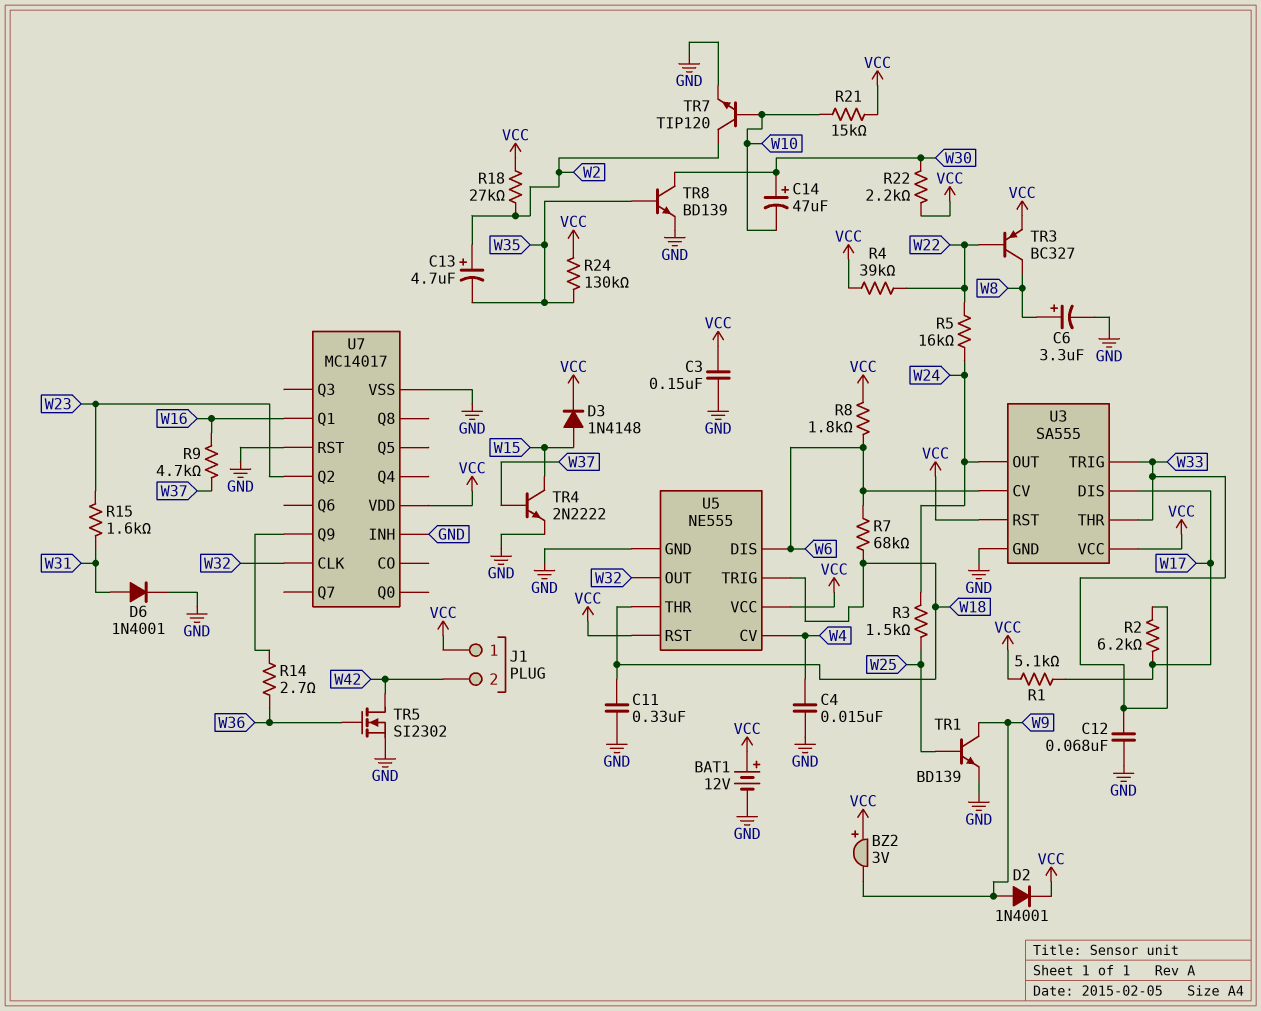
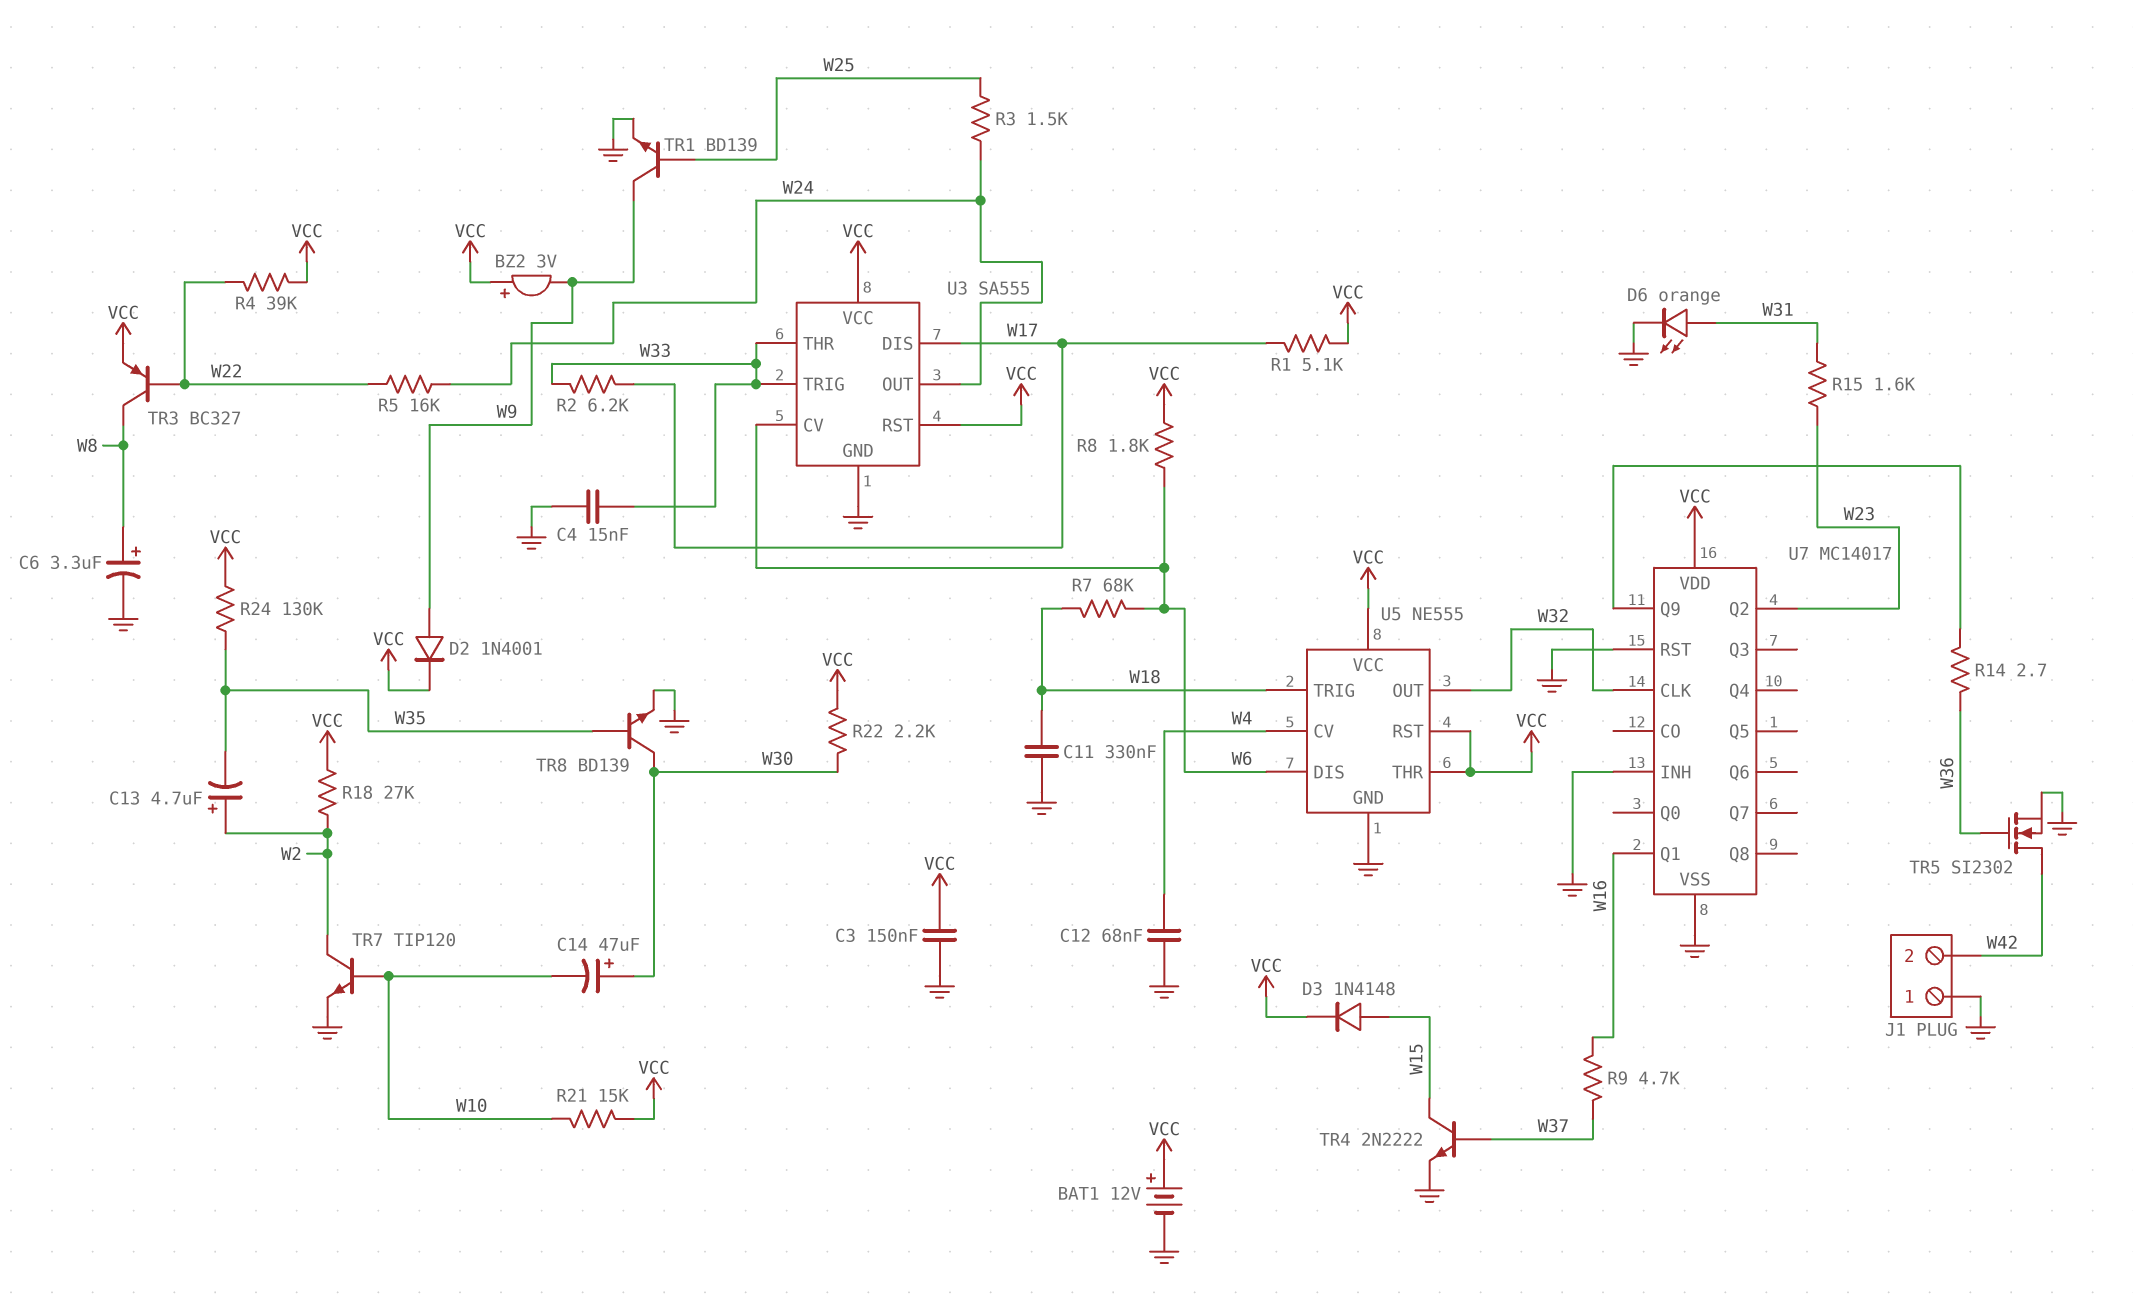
C4: 15nF (GND, W4) -> 15nF (GND, W33)
C12: 68nF (GND, W33) -> 68nF (GND, W4)
D6: diode 1N4001 (A W31, K GND) -> LED orange (A W31, K GND)
J1 pin 1: VCC -> GND
U5 pin THR: W18 -> VCC

